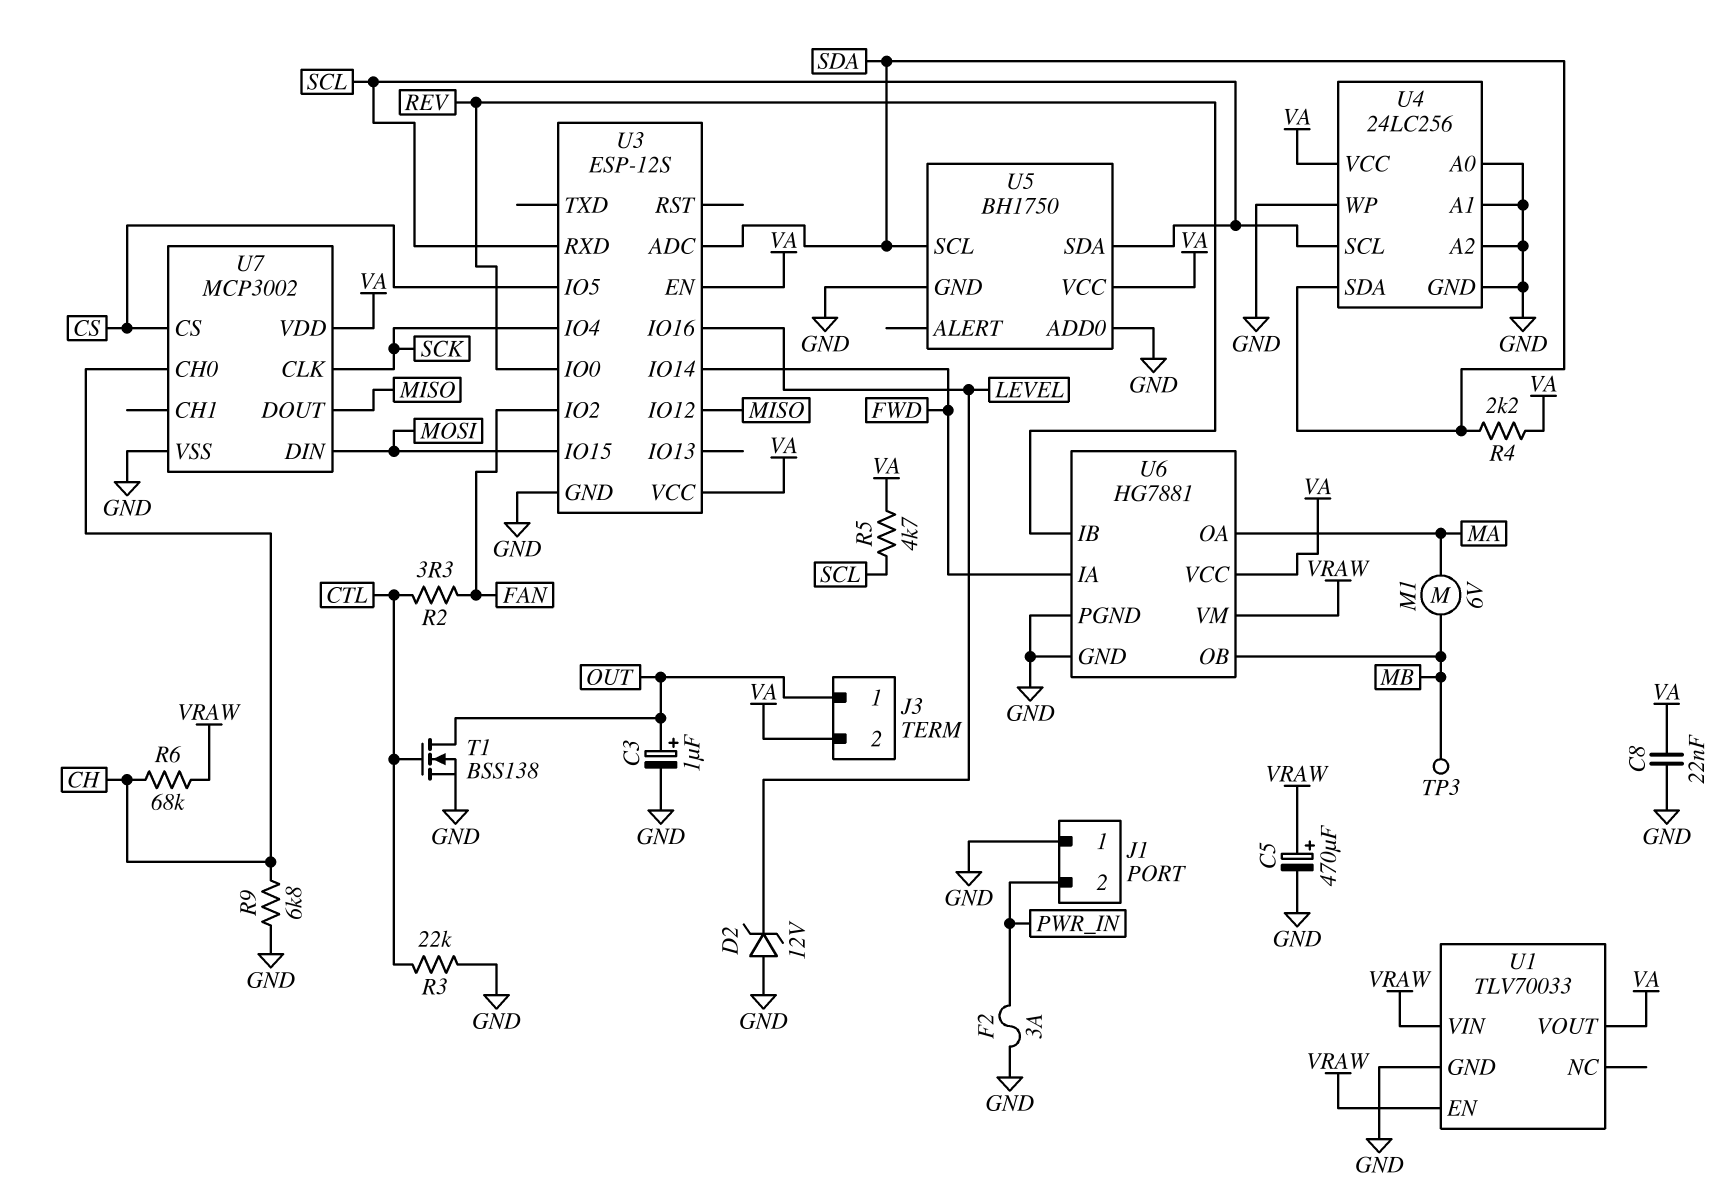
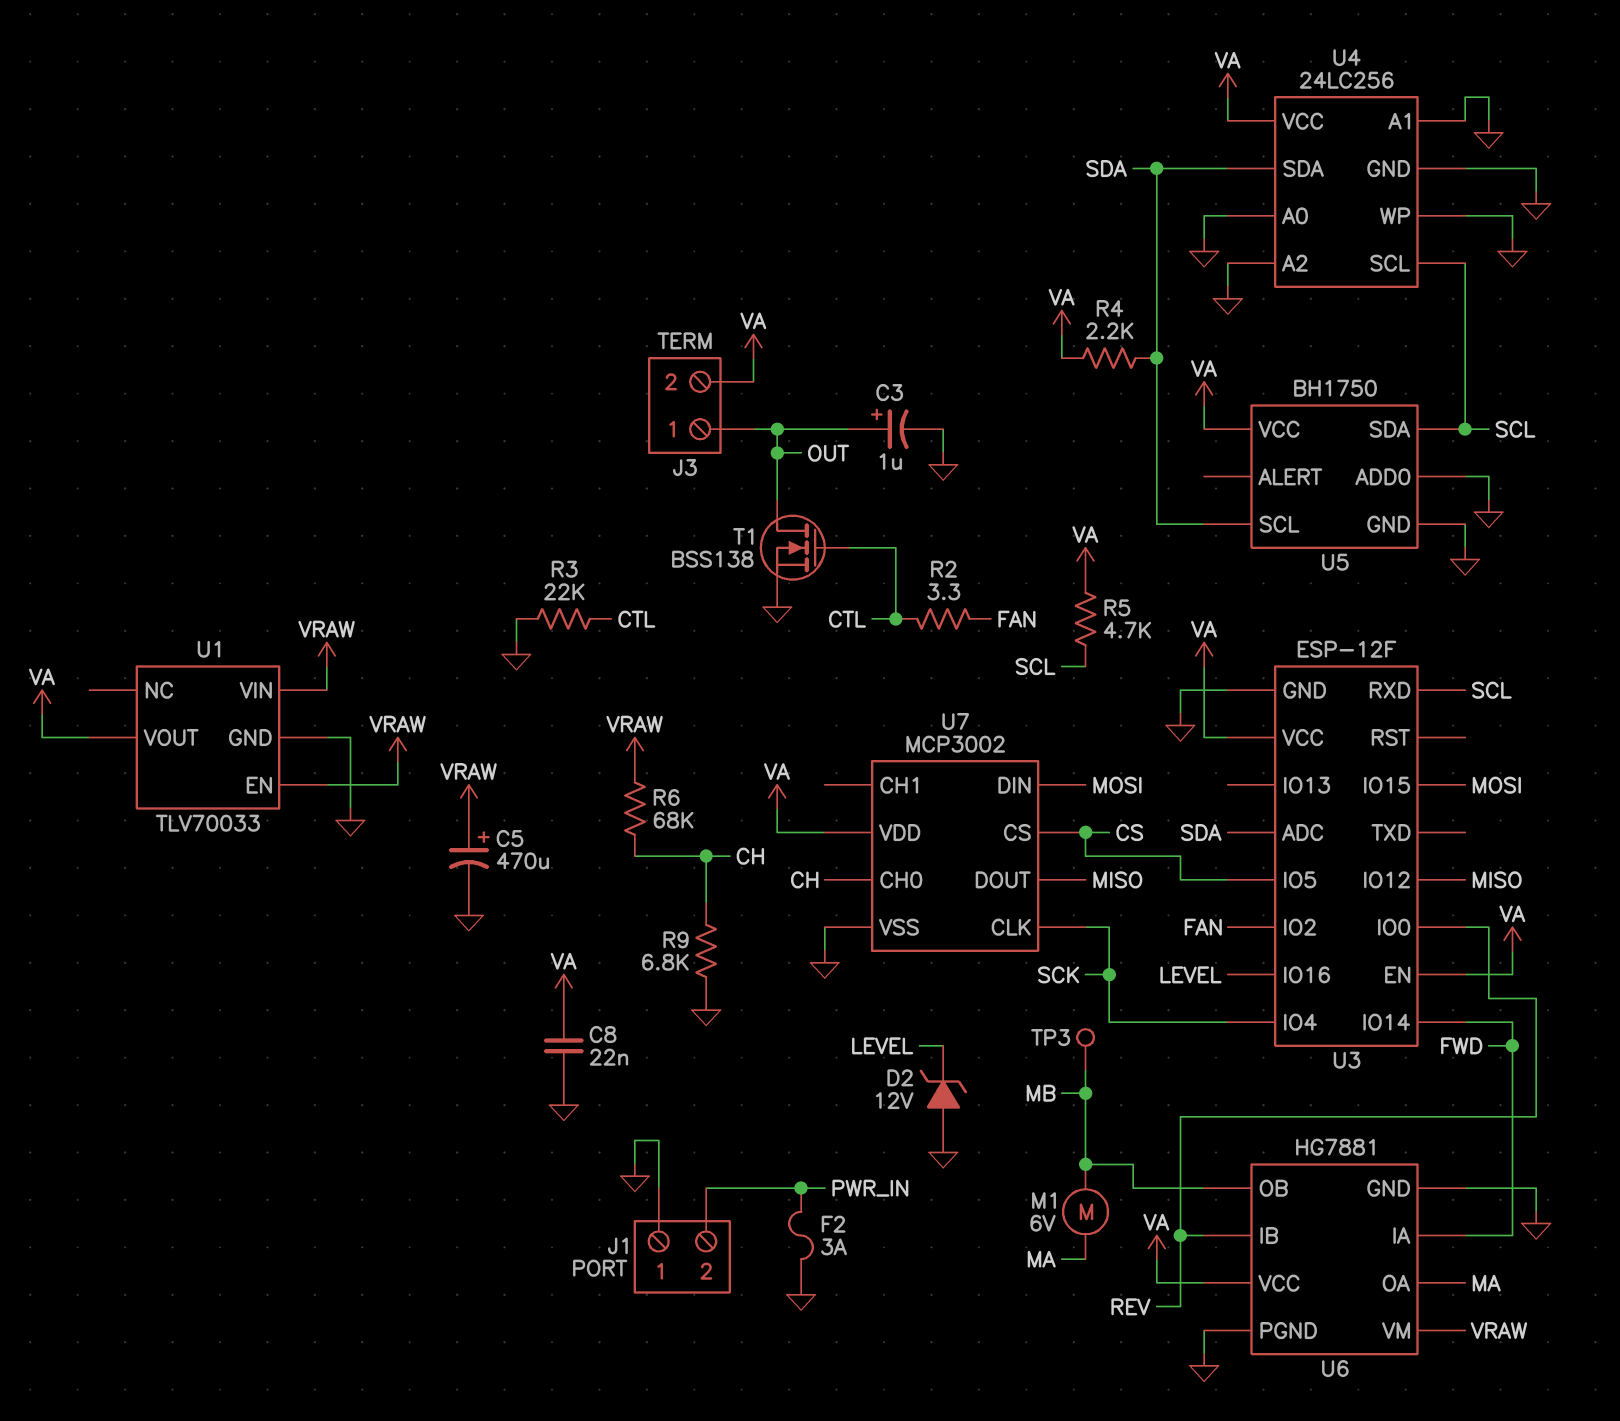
U3: ESP-12S -> ESP-12F

